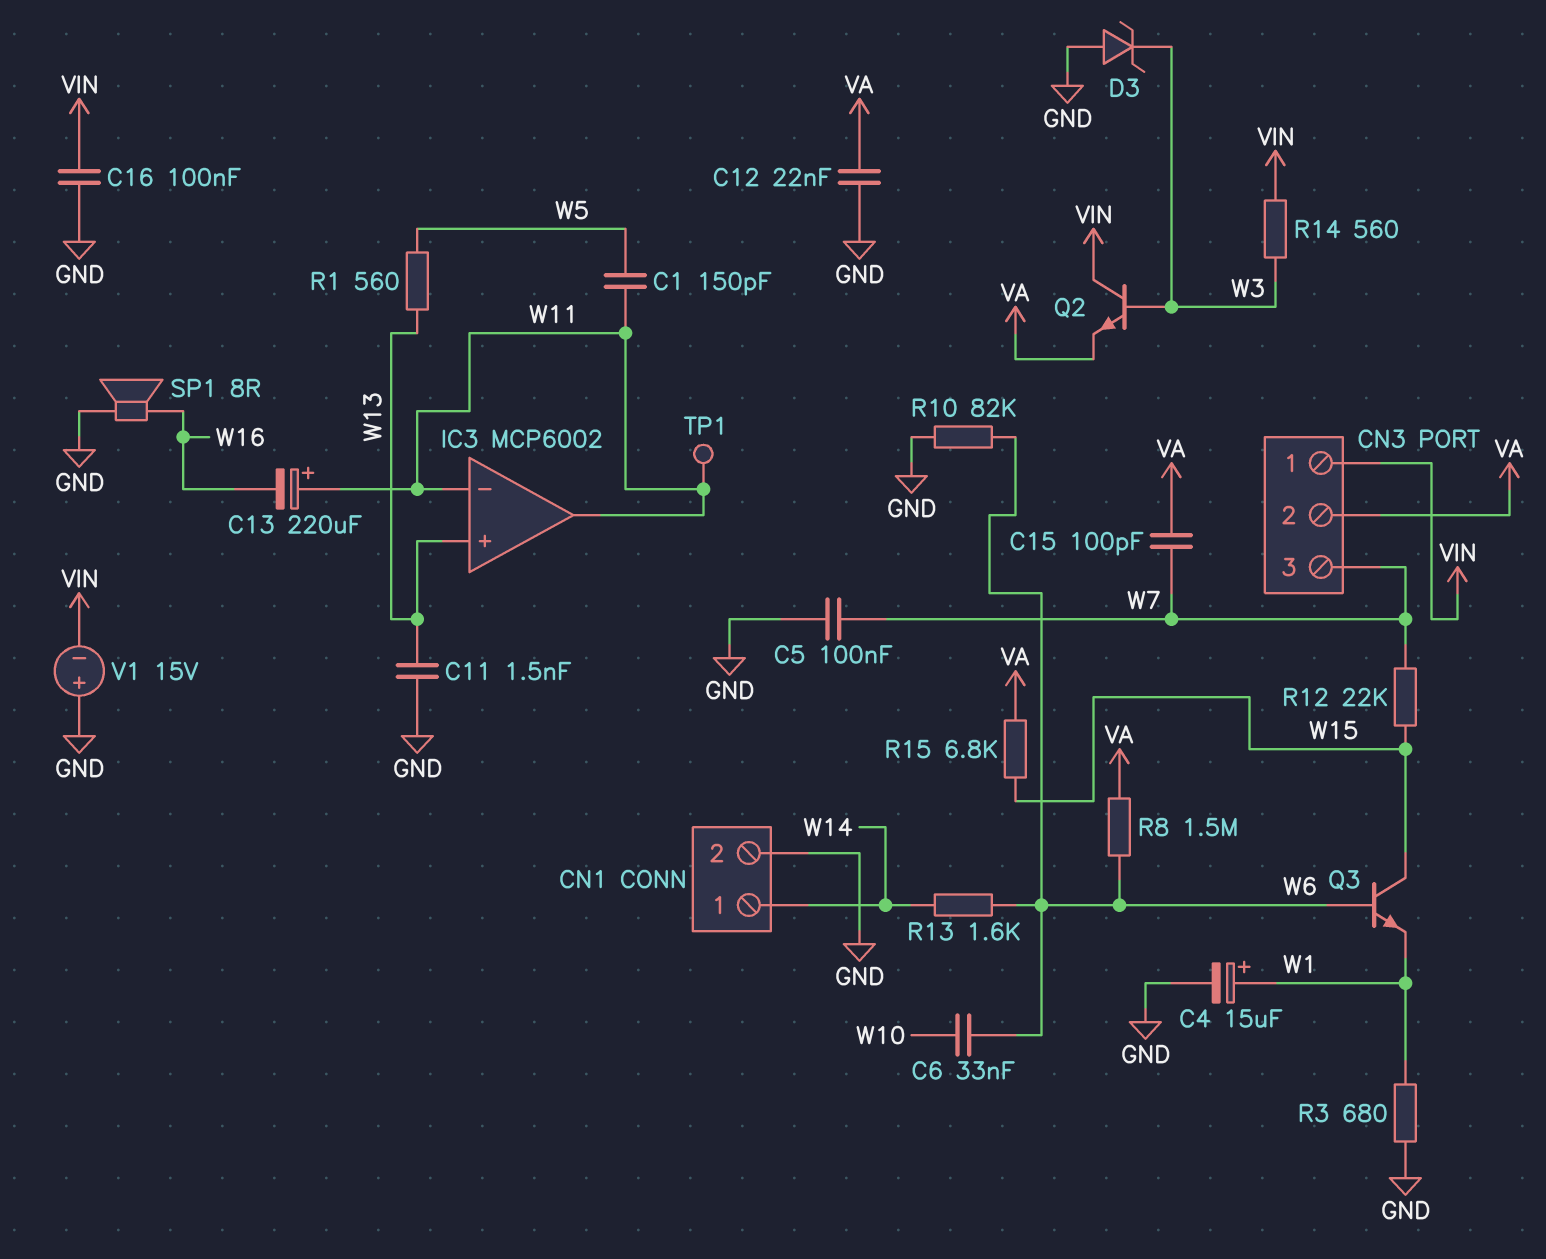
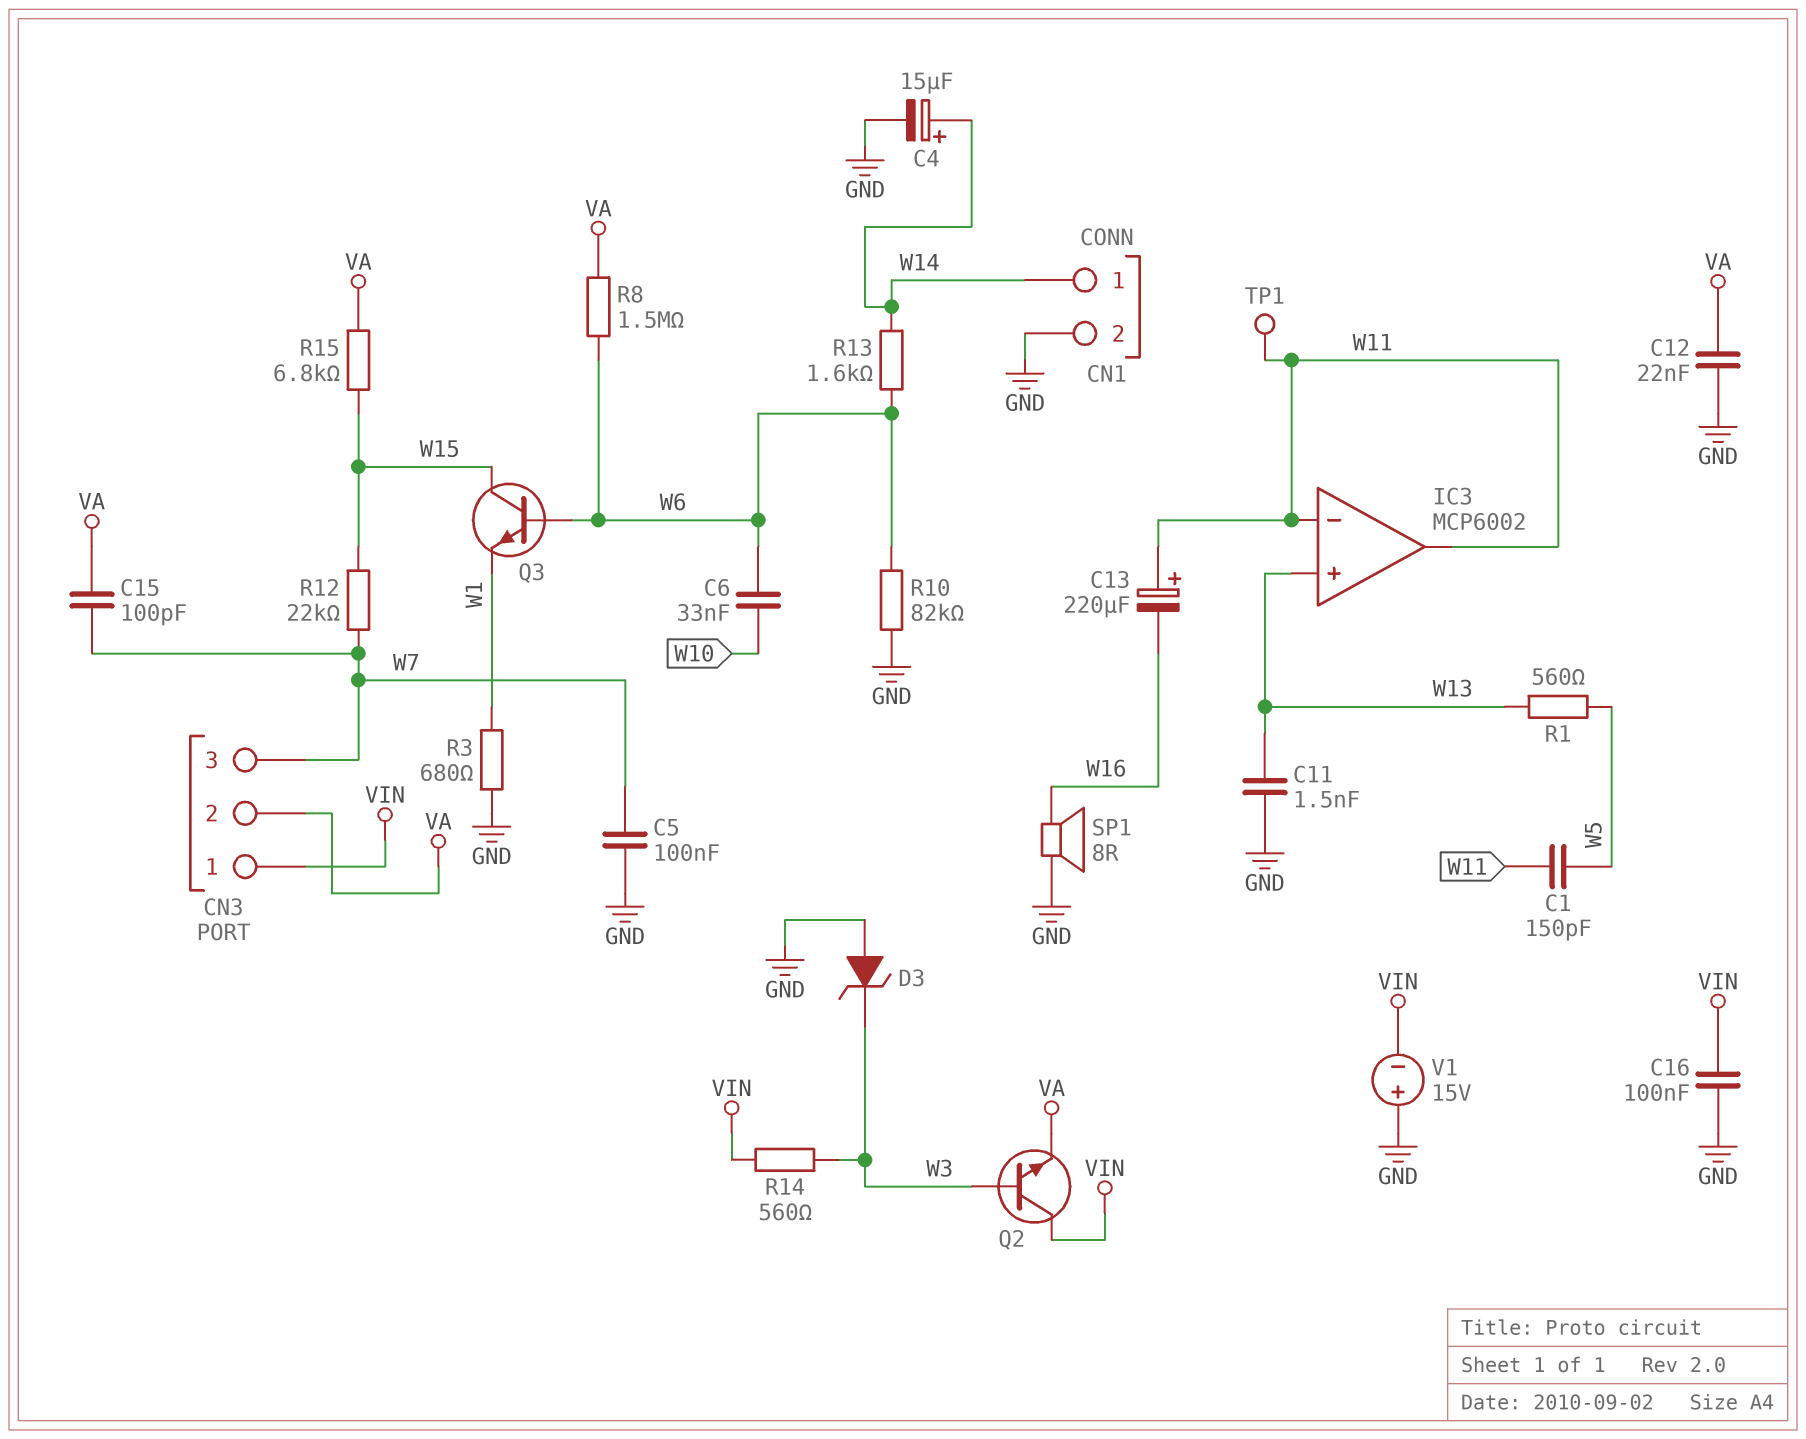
C4: 15uF (plus W1, minus GND) -> 15uF (plus W14, minus GND)

